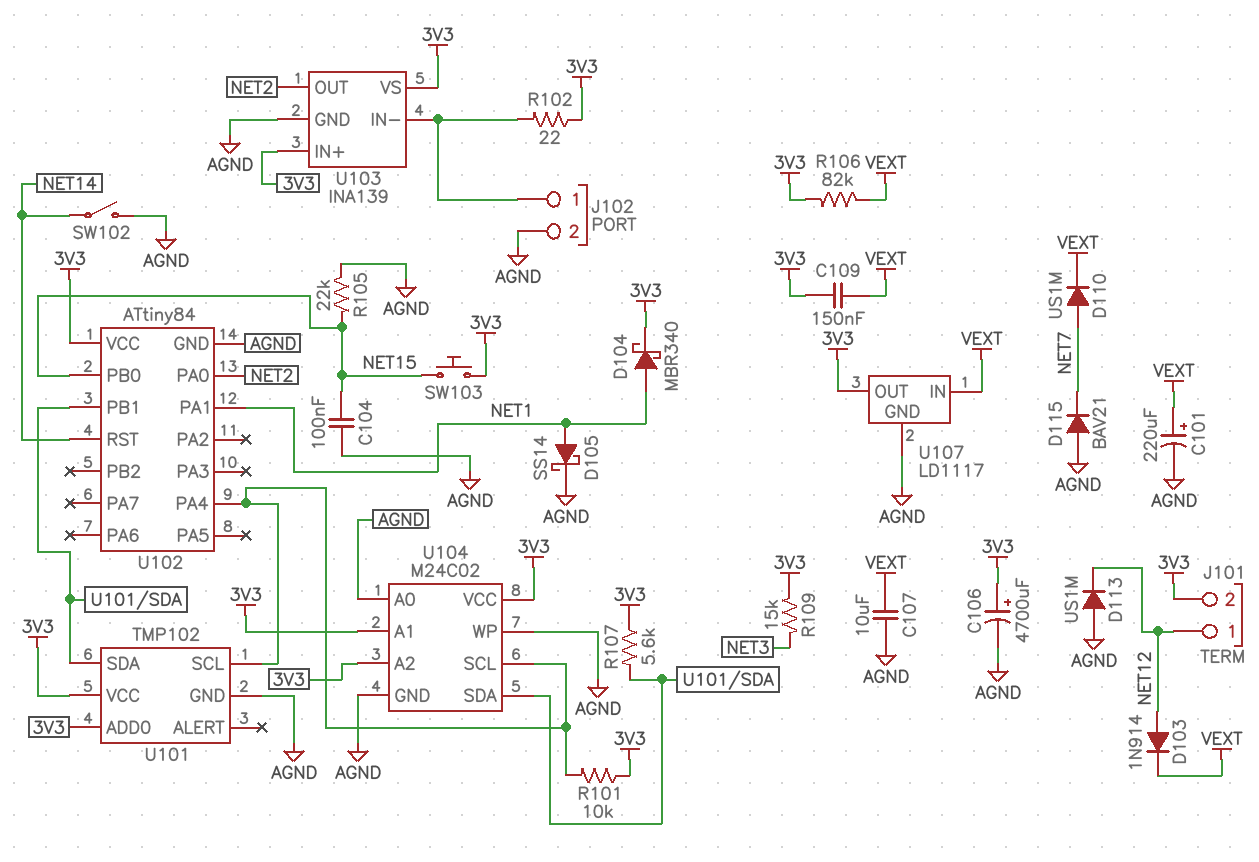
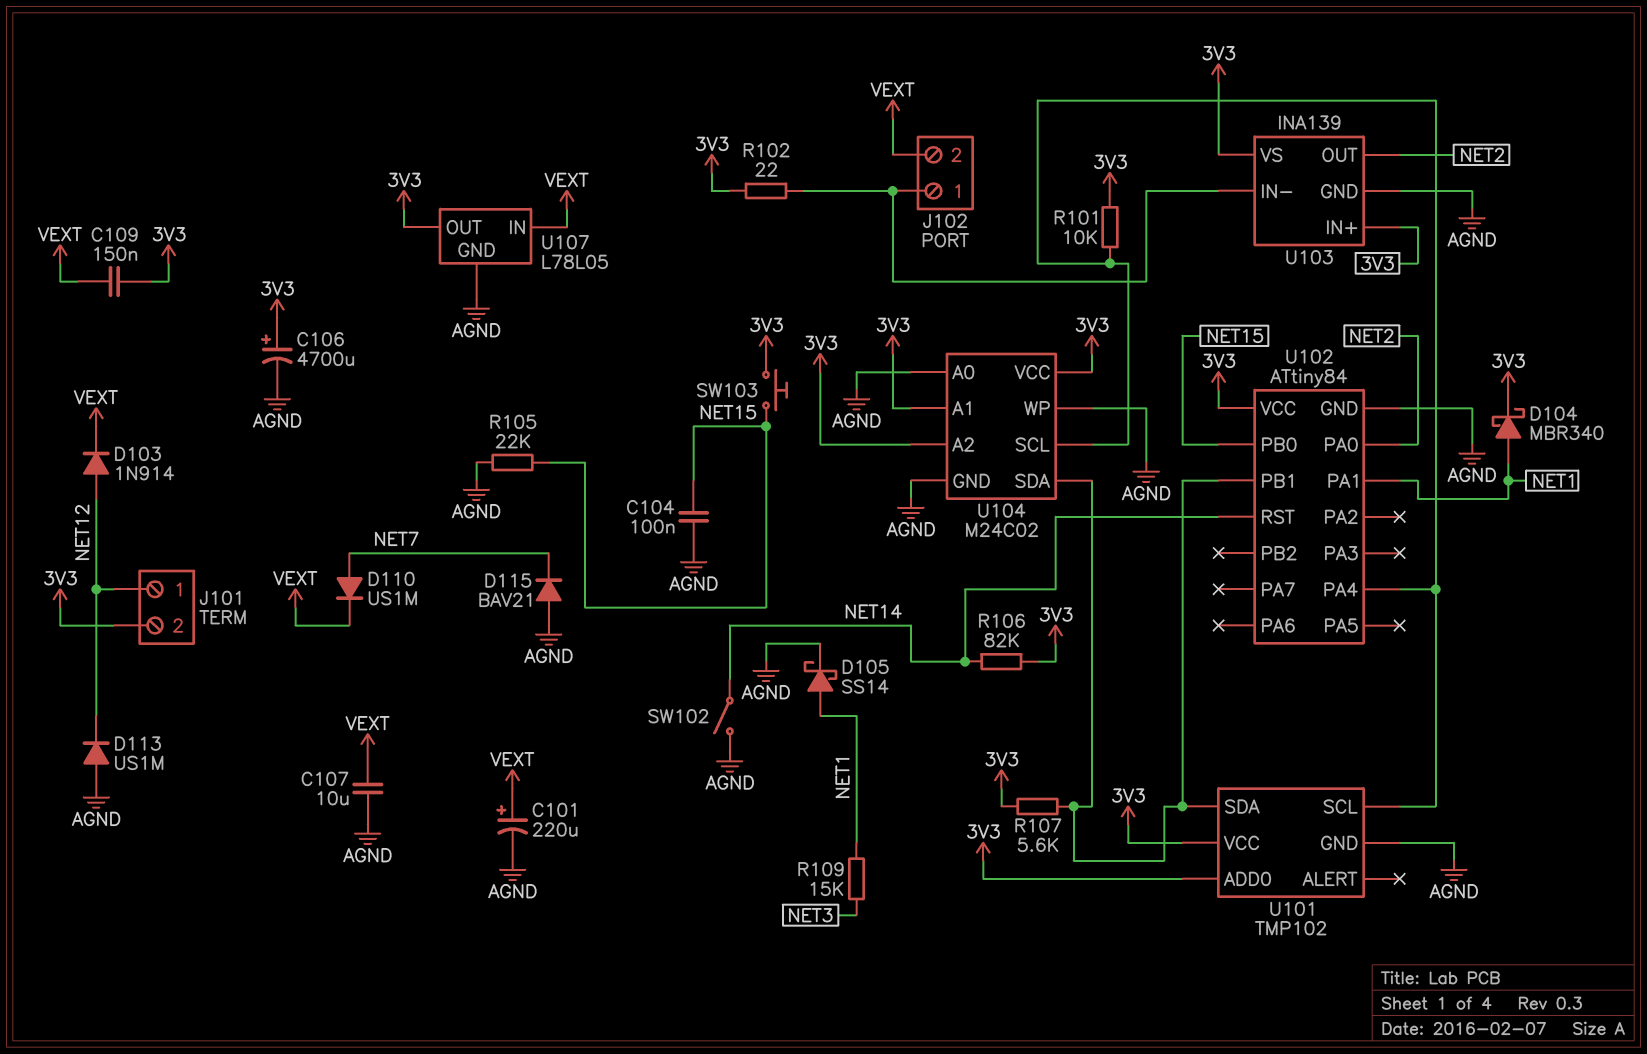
J102 pin 2: AGND -> VEXT
R106: 82k (3V3, VEXT) -> 82k (3V3, NET14)
R109: 15k (3V3, NET3) -> 15k (NET1, NET3)
U107: LD1117 -> L78L05

